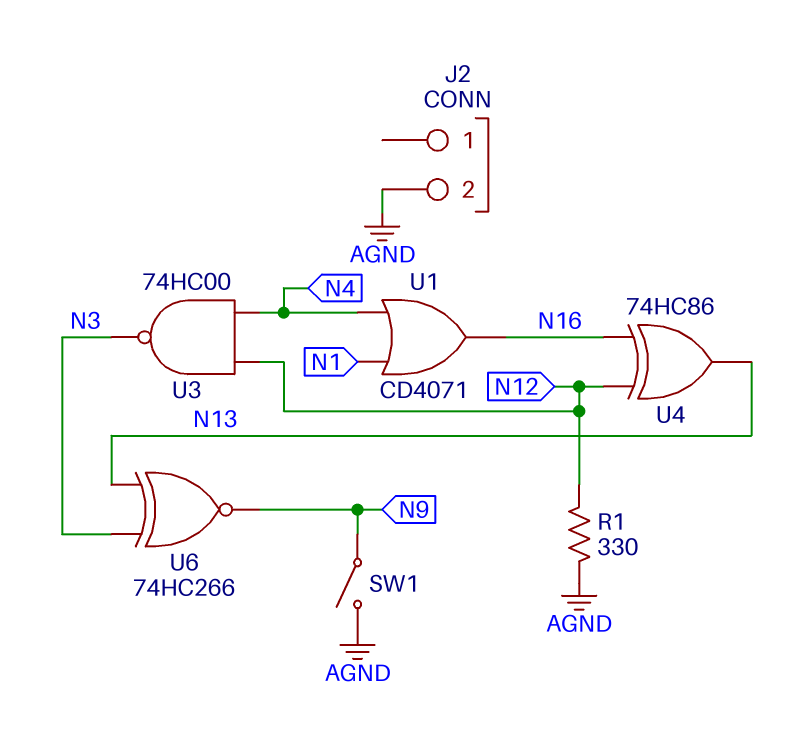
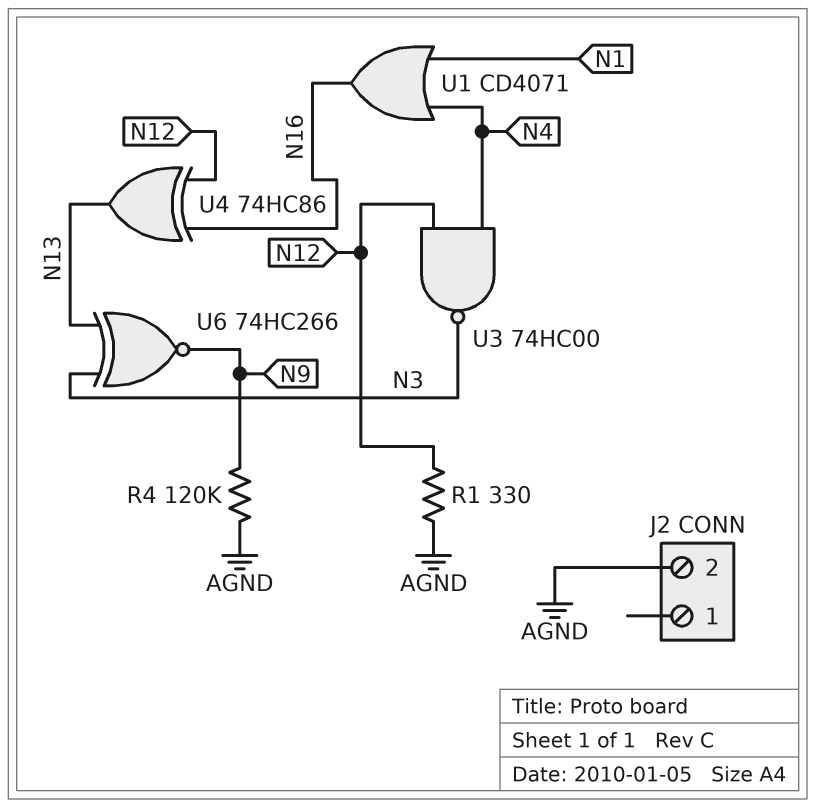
R4: none -> 120k (AGND, N9)
SW1: switch (AGND, N9) -> none

